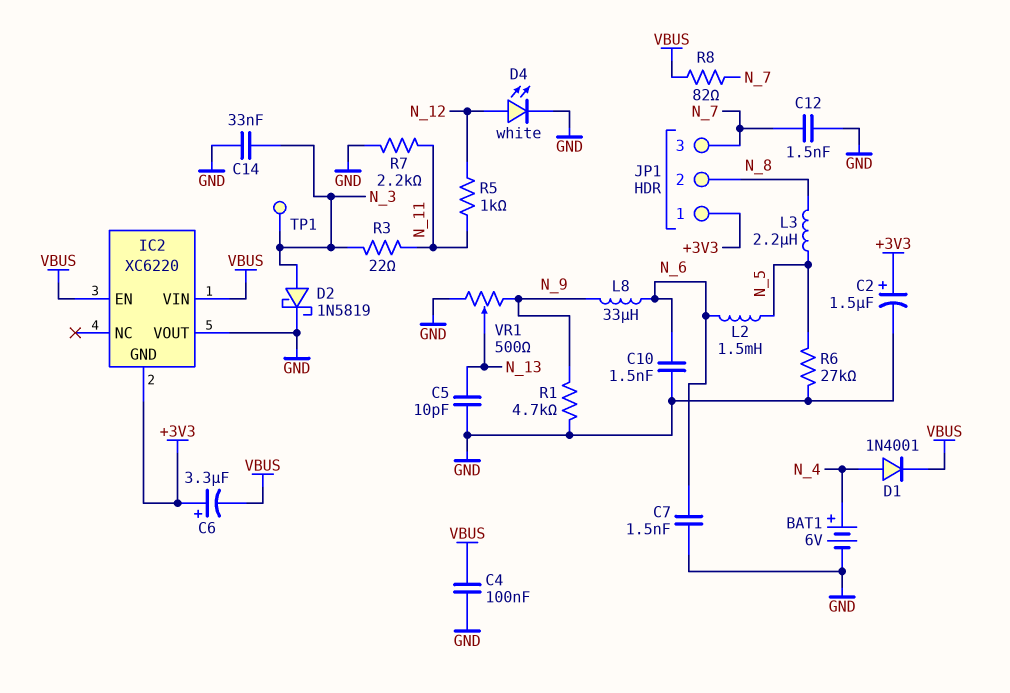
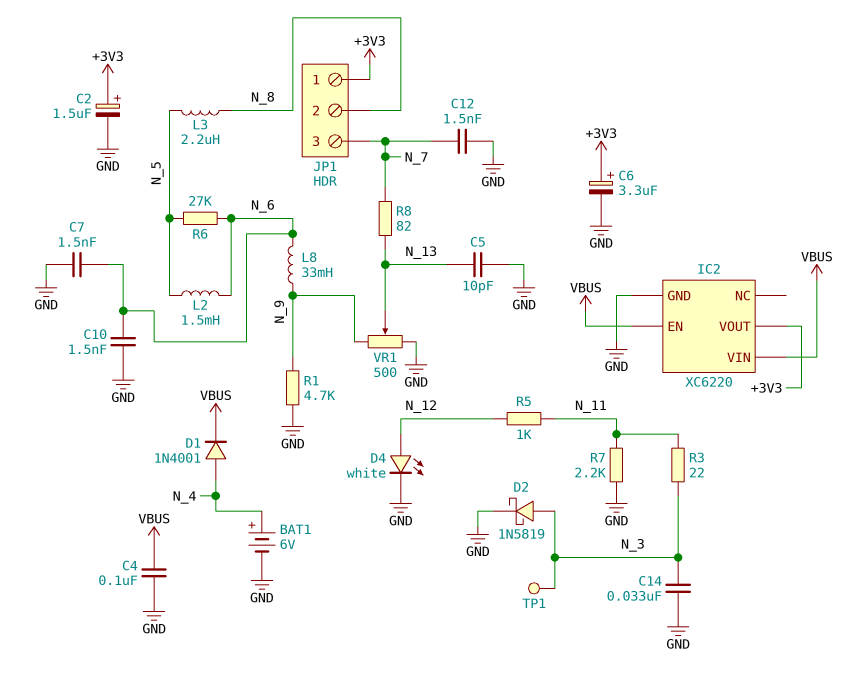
C6: 3.3uF (plus +3V3, minus VBUS) -> 3.3uF (plus +3V3, minus GND)
IC2 pin GND: +3V3 -> GND
IC2 pin VOUT: GND -> +3V3
L8: 33uH (N_6, N_9) -> 33mH (N_6, N_9)
R6: 27k (GND, N_5) -> 27k (N_5, N_6)
R8: 82 (N_7, VBUS) -> 82 (N_7, N_13)

